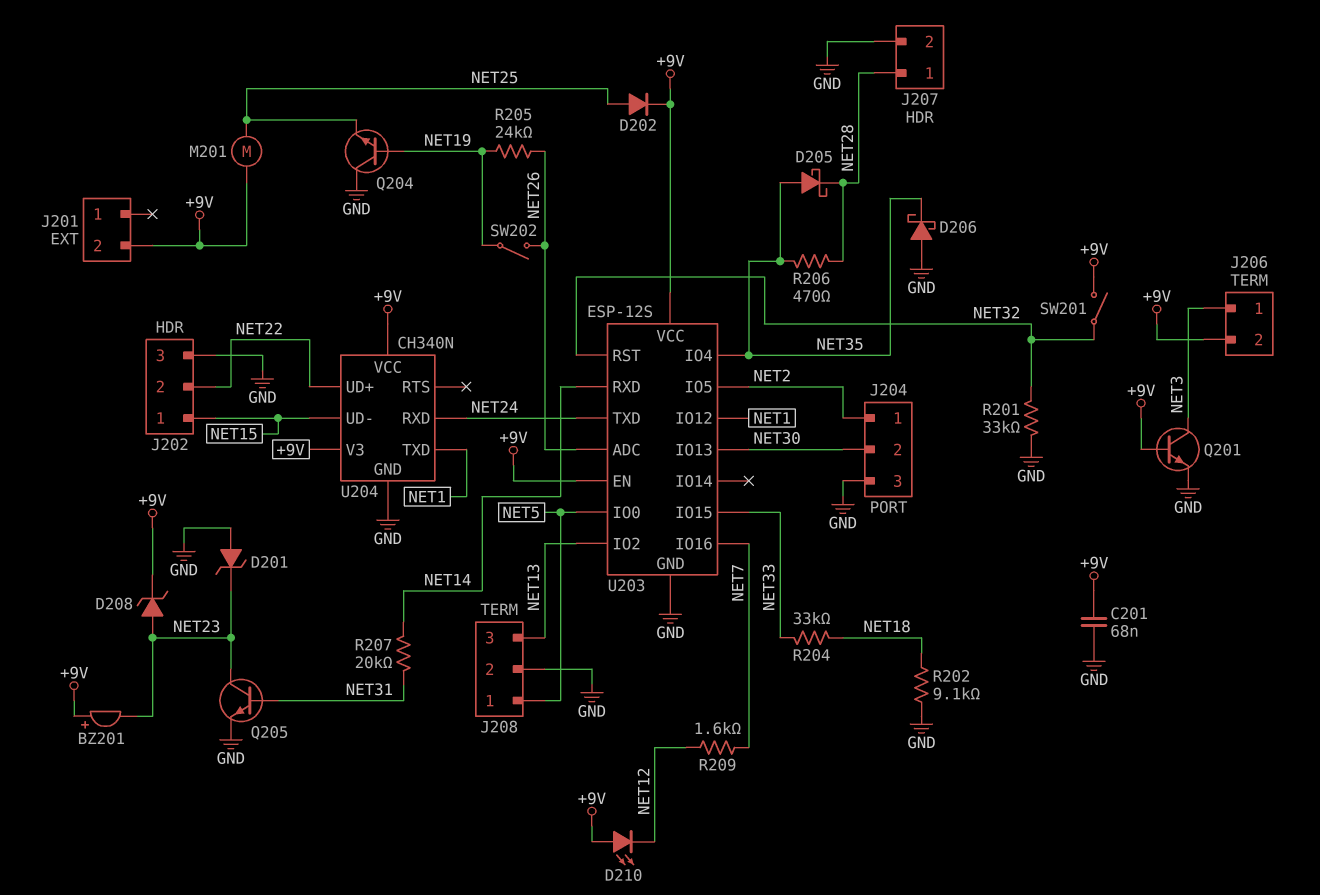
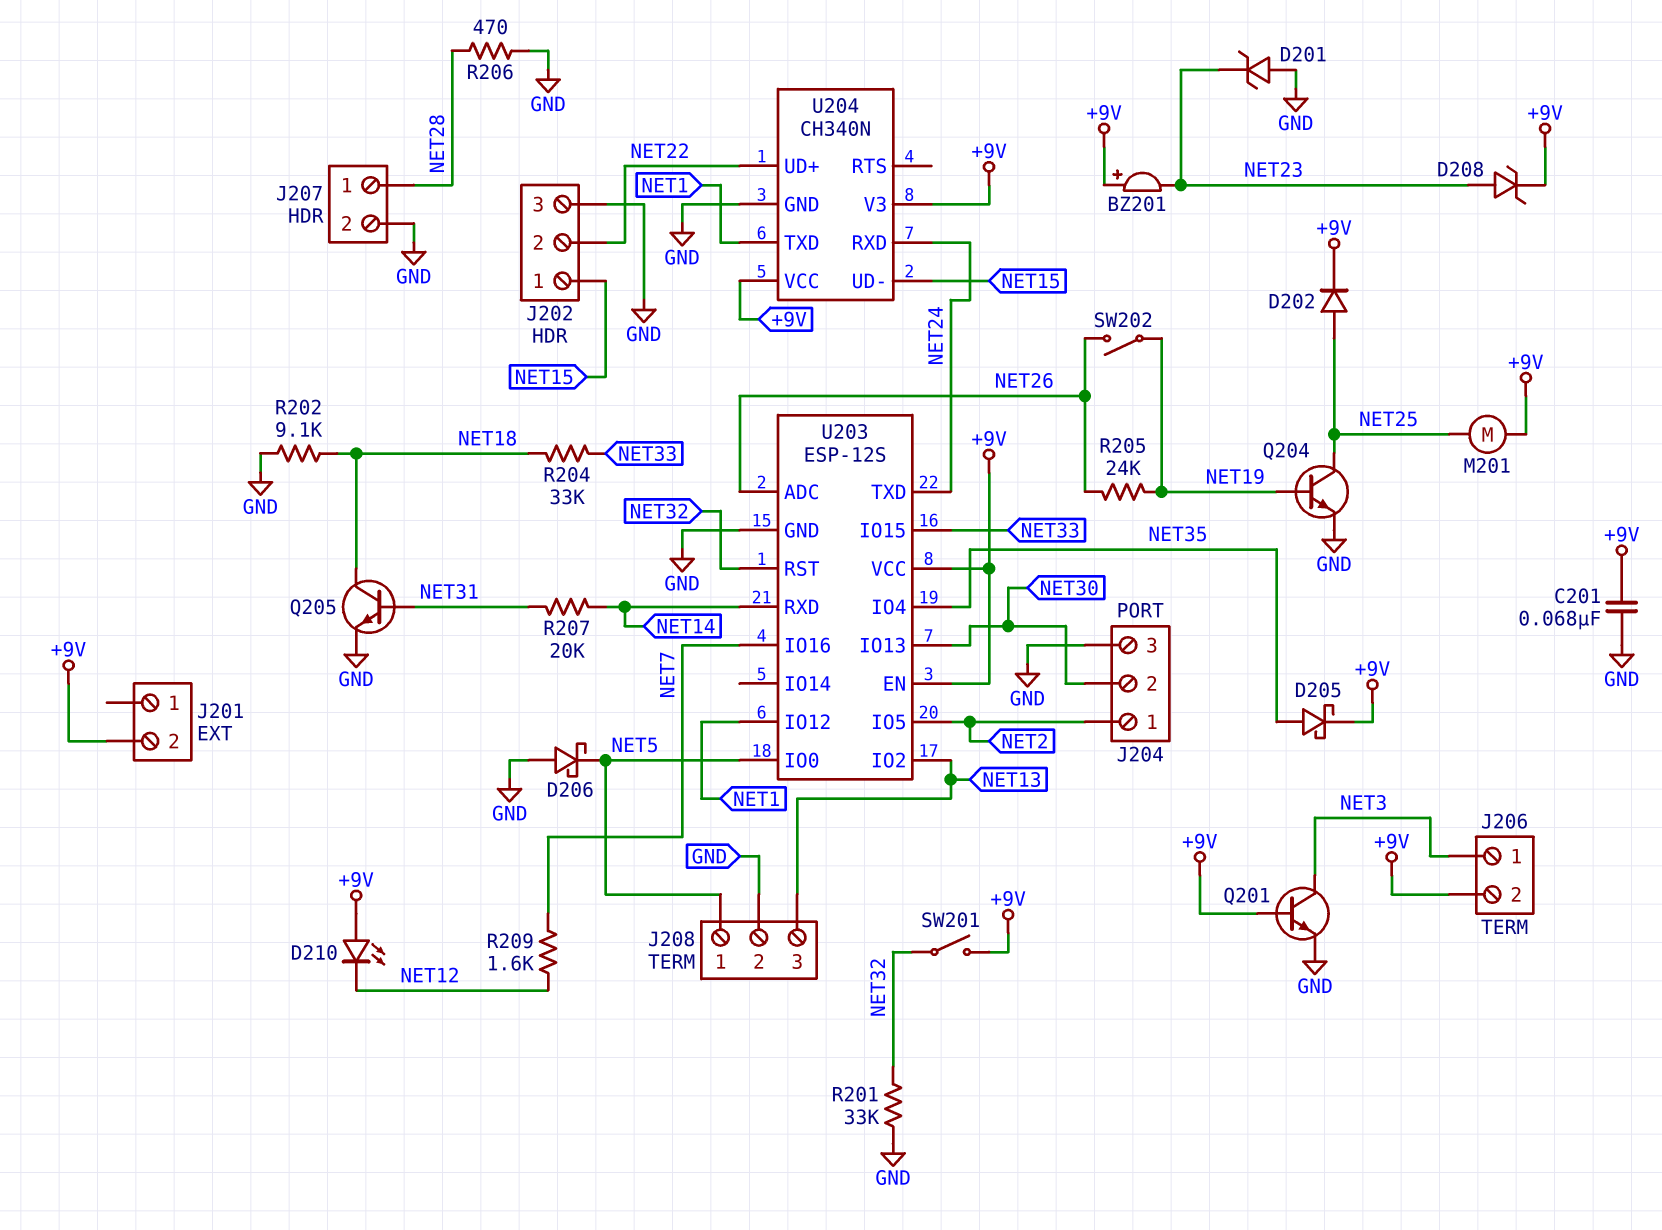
D205: schottky (A NET35, K NET28) -> schottky (A NET35, K +9V)
D206: schottky (A GND, K NET35) -> schottky (A GND, K NET5)
Q204: NPN (B NET19, C GND, E NET25) -> NPN (B NET19, C NET25, E GND)
Q205: NPN (B NET31, C NET23, E GND) -> NPN (B NET31, C NET18, E GND)
R206: 470 (NET28, NET35) -> 470 (GND, NET28)

